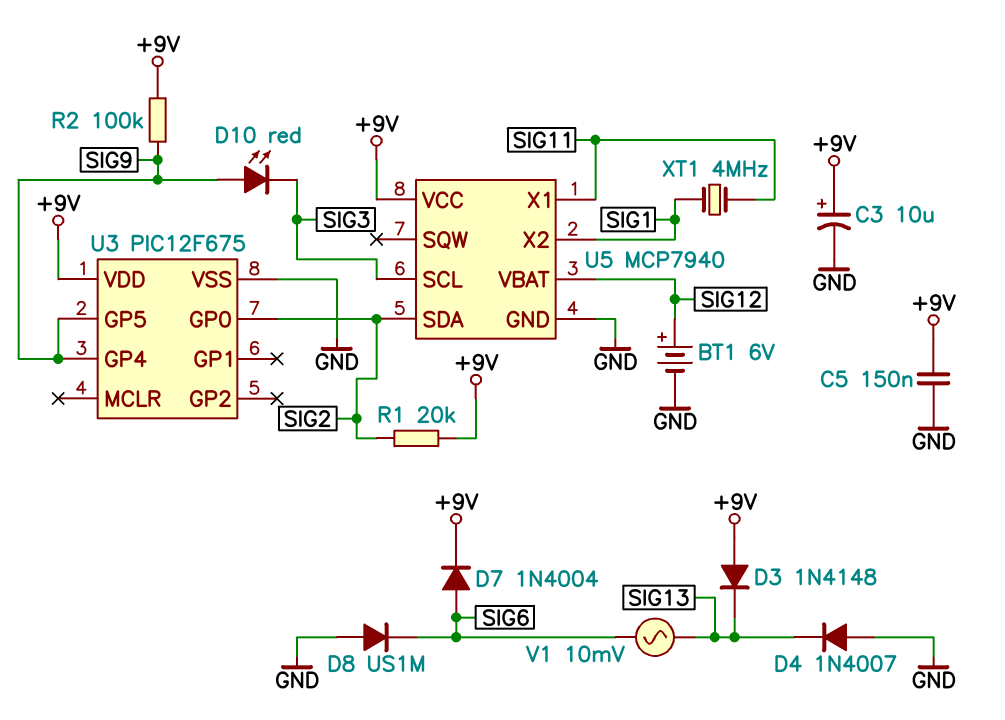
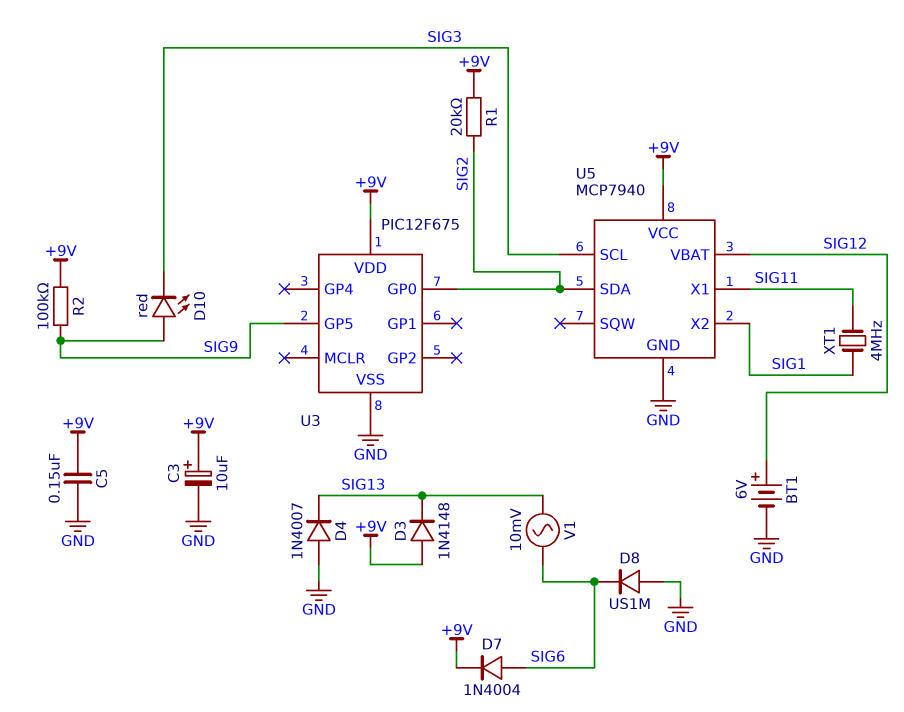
U3 pin GP4: SIG9 -> none

